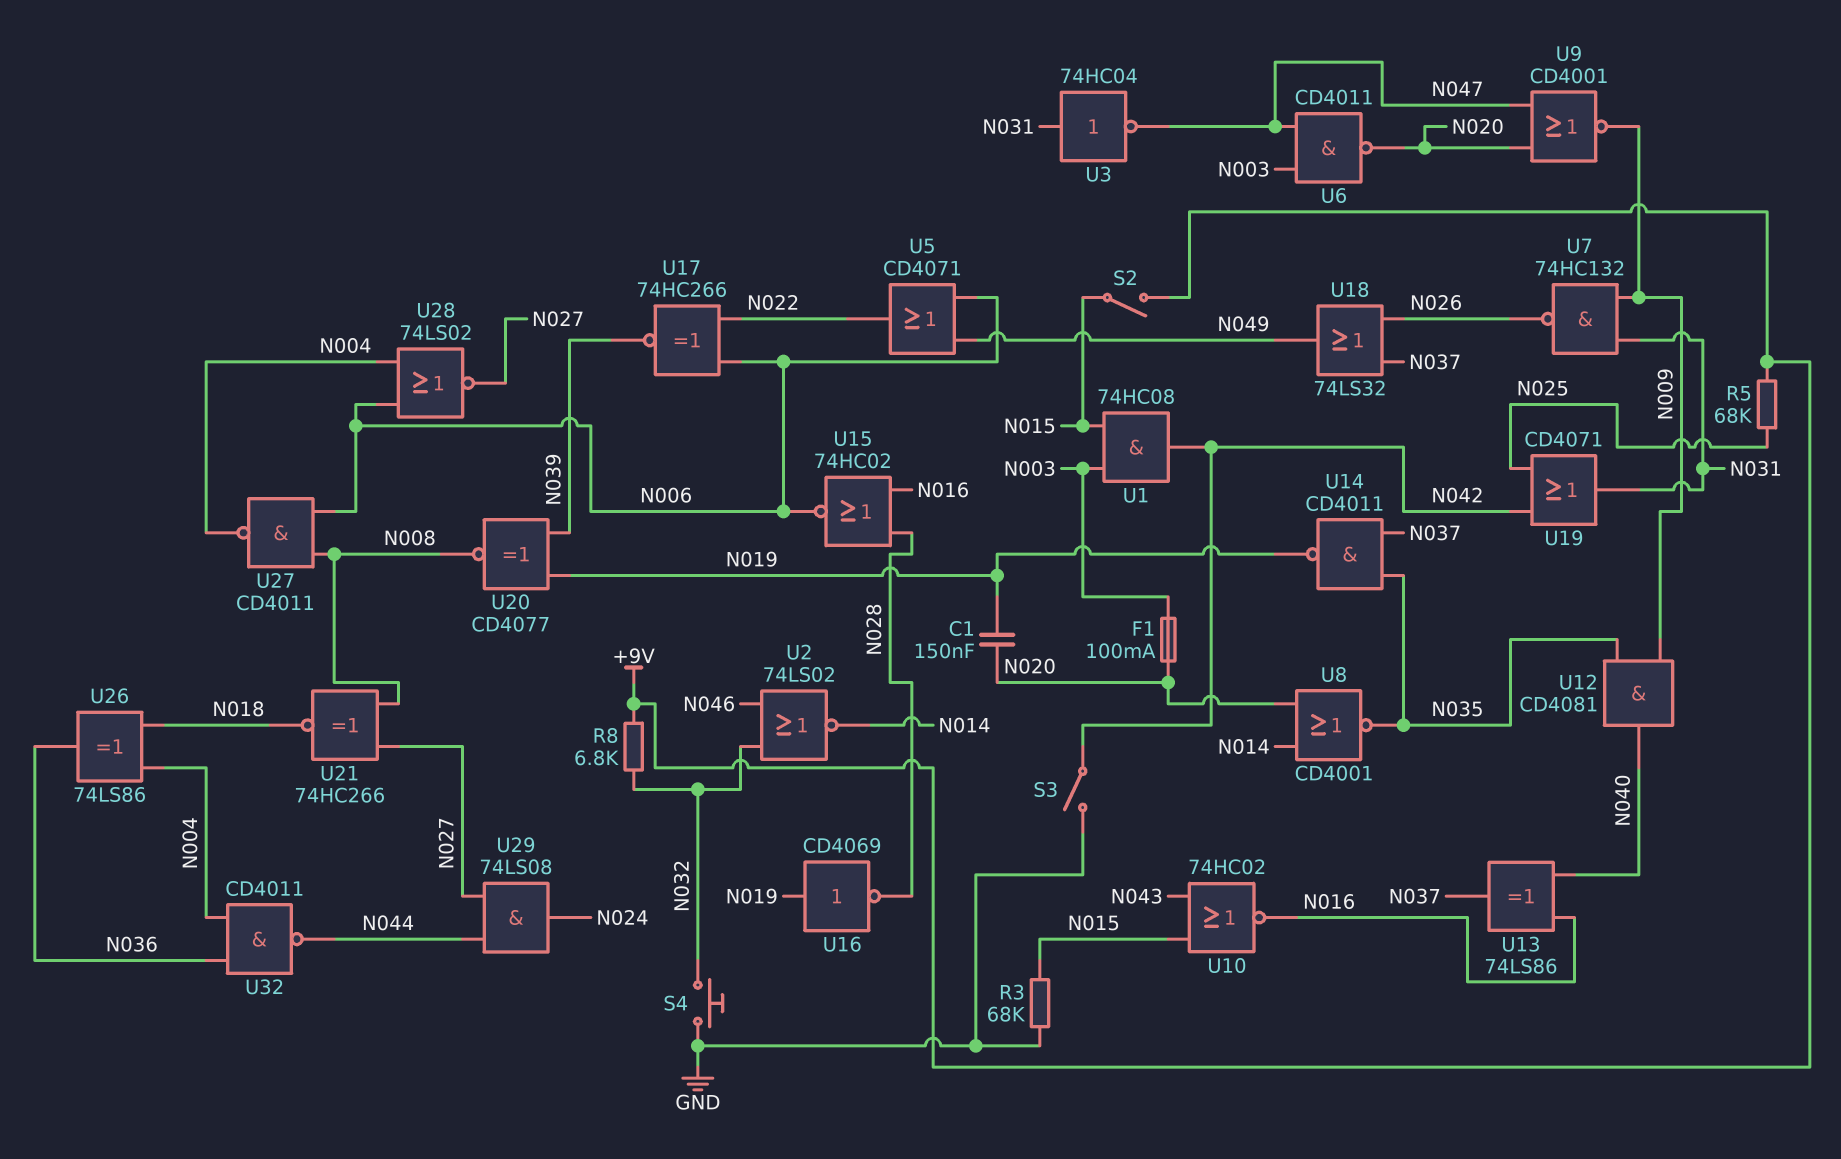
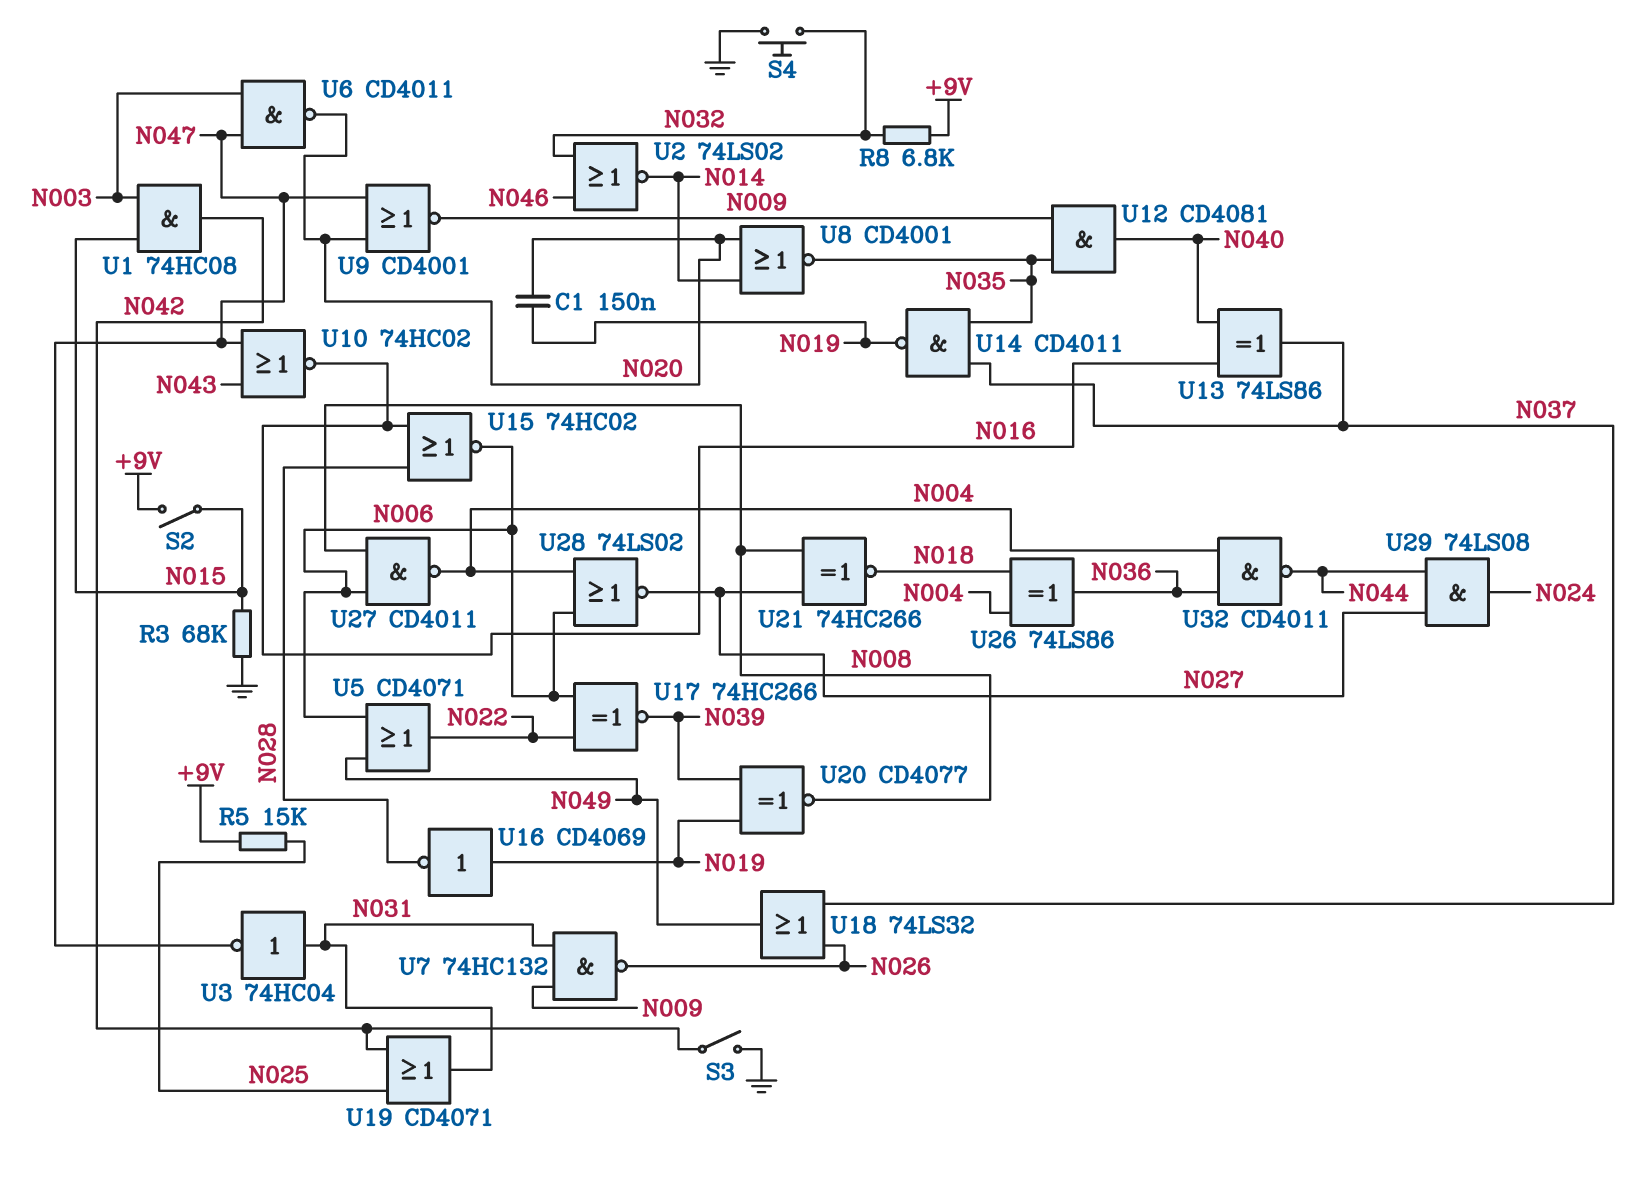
F1: 100mA (N003, N020) -> none
R5: 68k (+9V, N025) -> 15k (+9V, N025)
U10: NOR 74HC02 (in N015, in N043, out N016) -> NOR 74HC02 (in N043, in N047, out N016)

